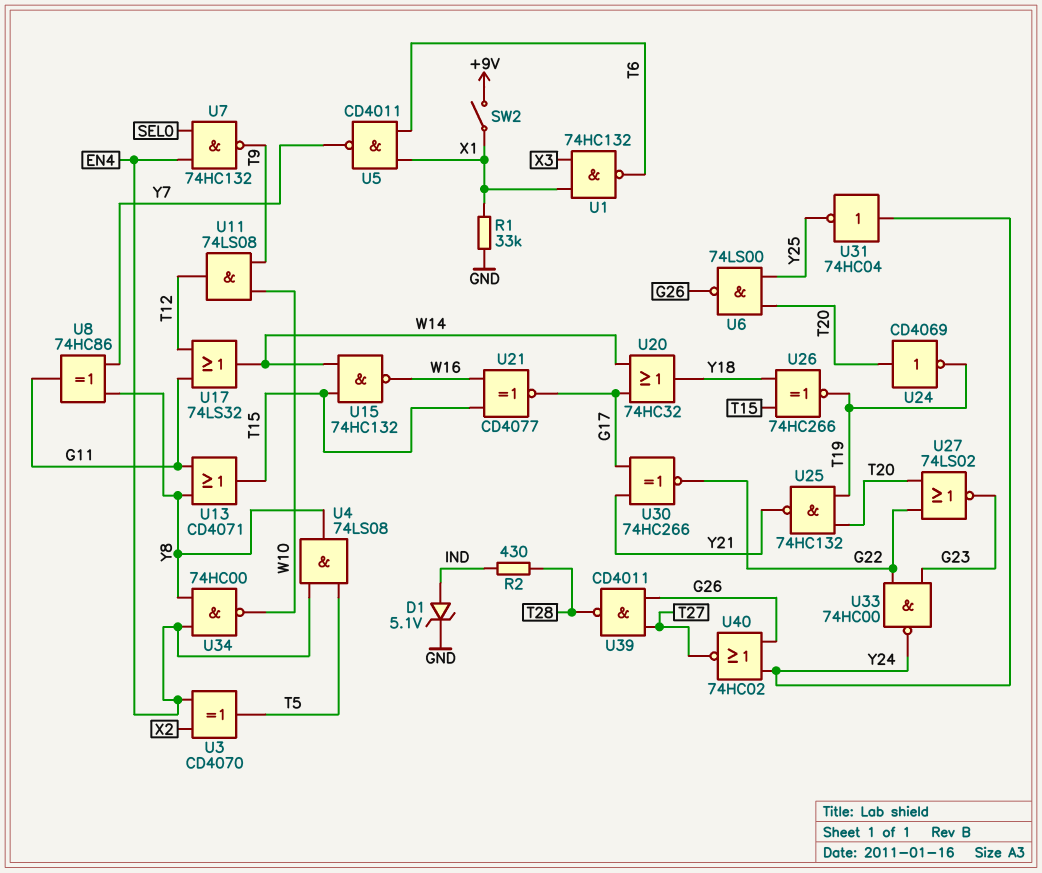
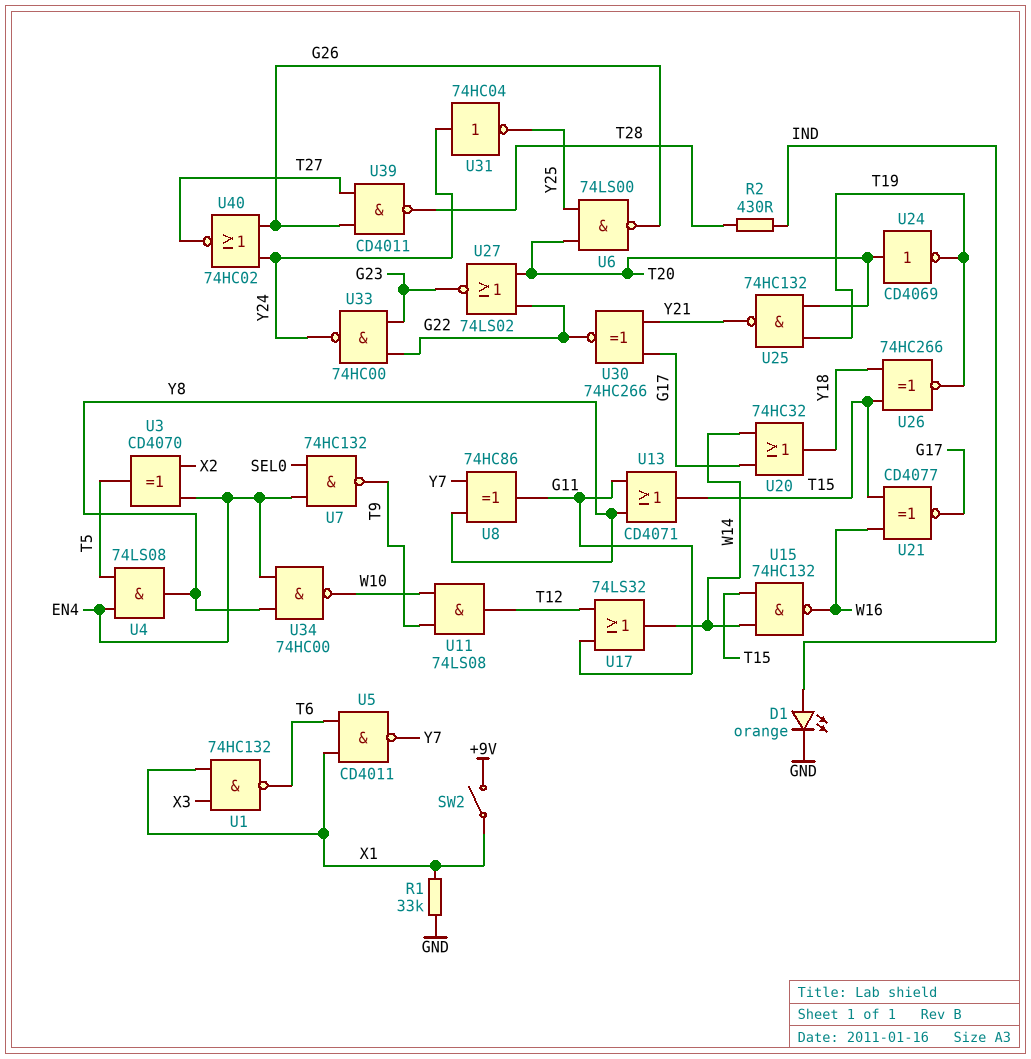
D1: zener 5.1V (A IND, K GND) -> LED orange (A IND, K GND)

